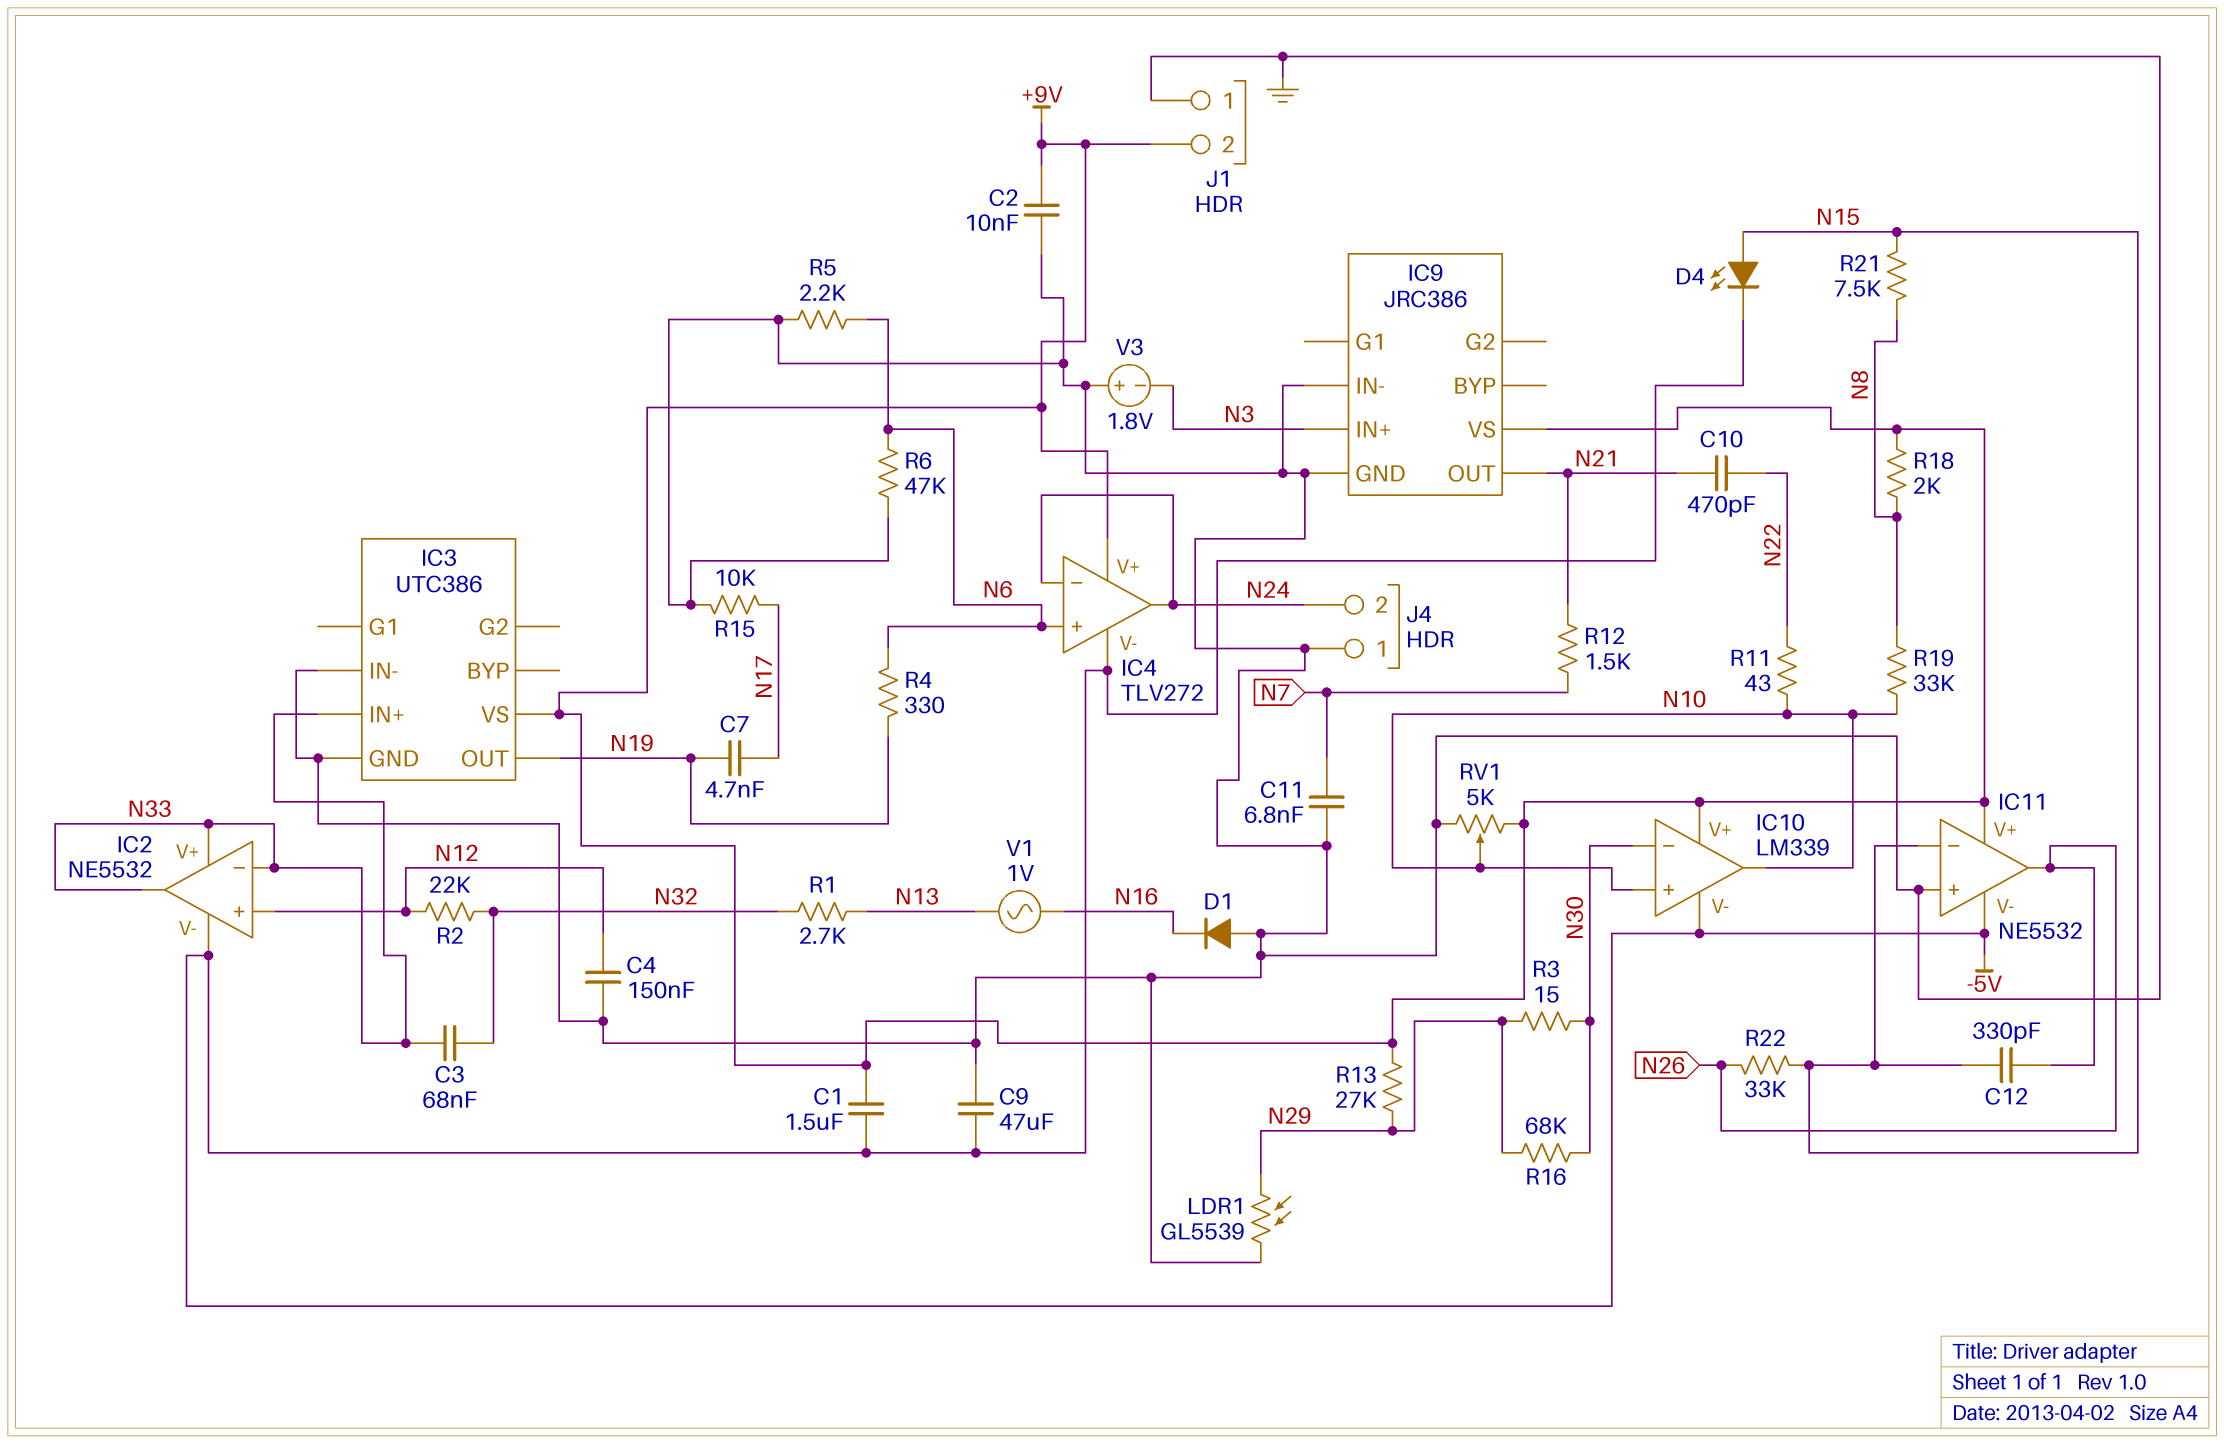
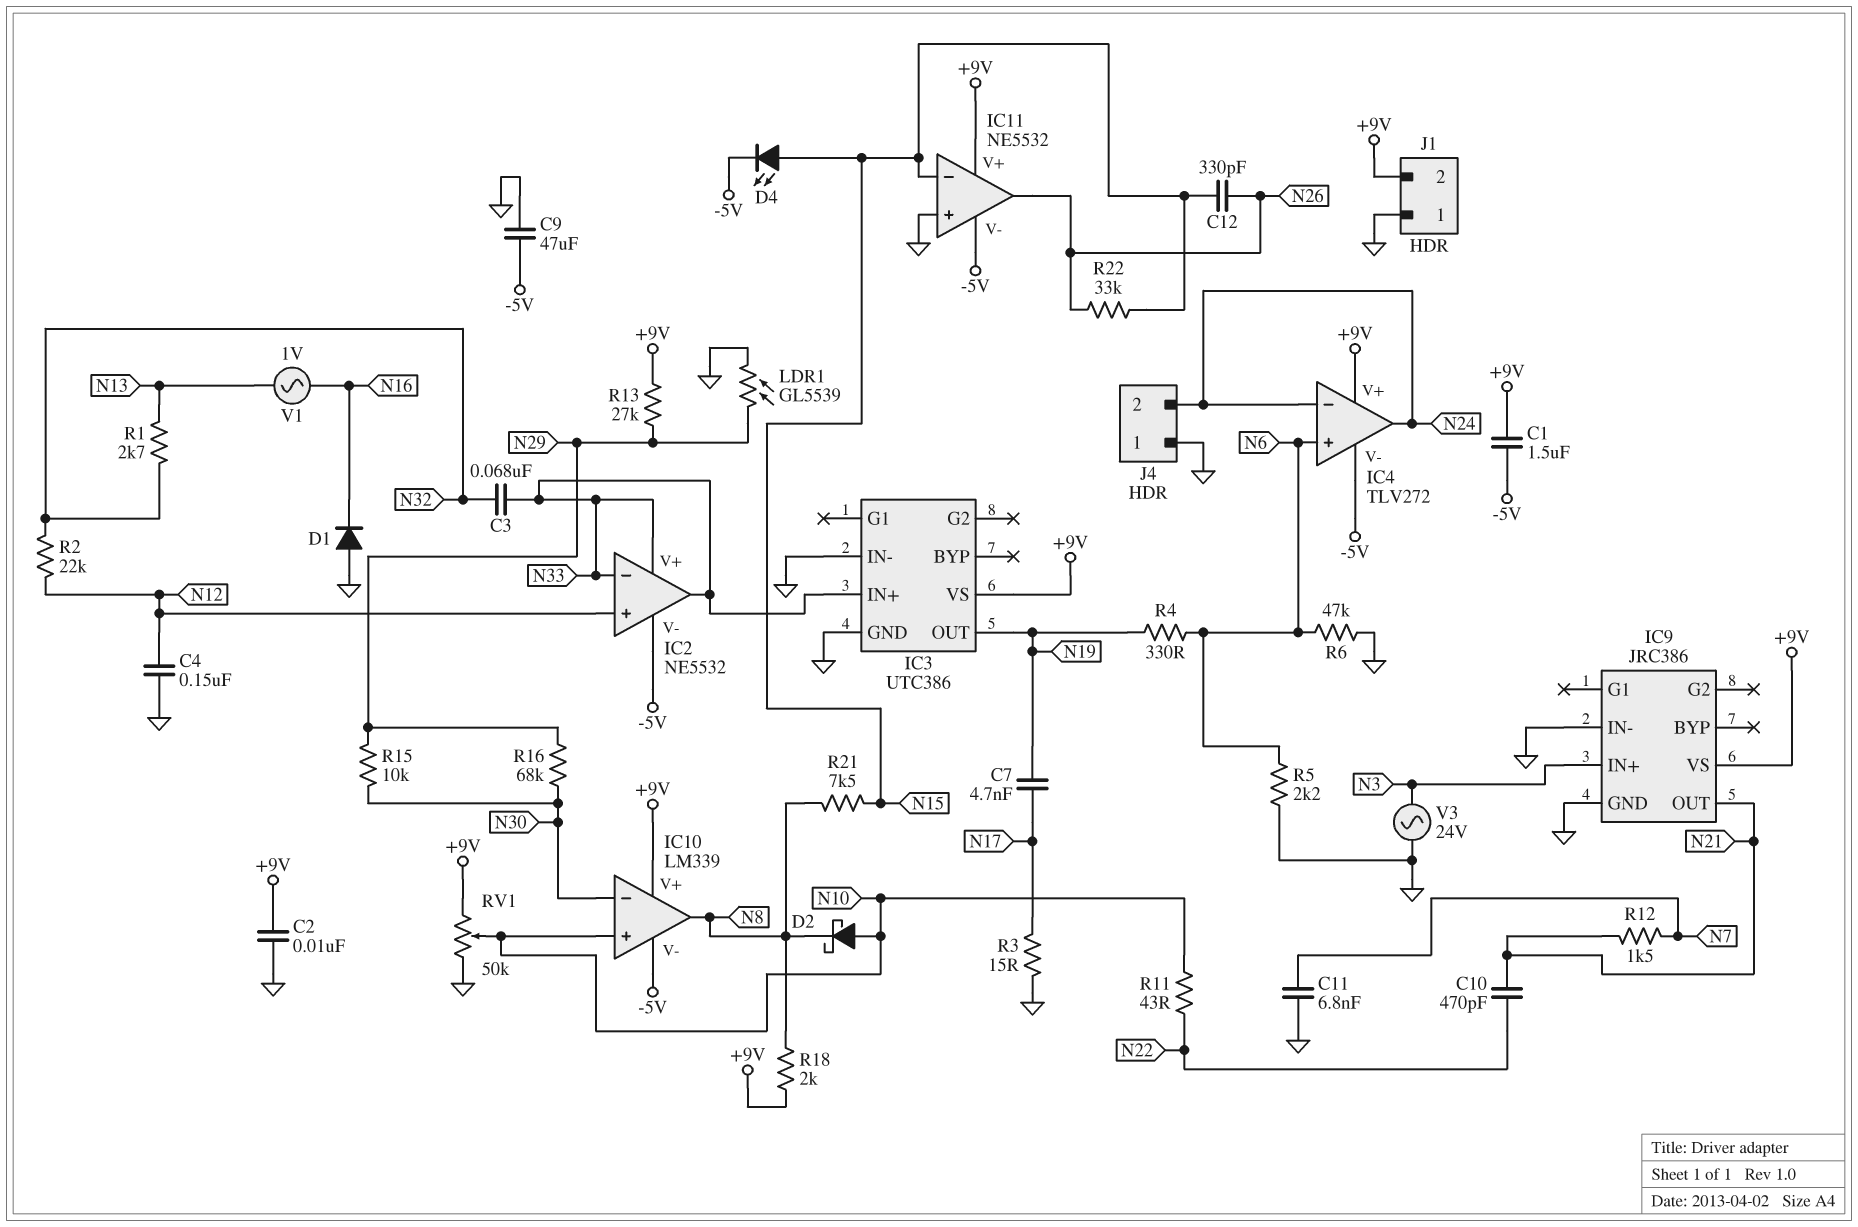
D2: none -> schottky (A N10, K N8)
IC10 pin out: N10 -> N8
R3: 15 (N29, N30) -> 15 (GND, N17)
R15: 10k (GND, N17) -> 10k (N29, N30)
R19: 33k (N8, N10) -> none
RV1: 5k (+9V, GND, wiper N10) -> 50k (+9V, GND, wiper N10)
V3: 1.8V (plus GND, minus N3) -> AC 24V (GND, N3)

